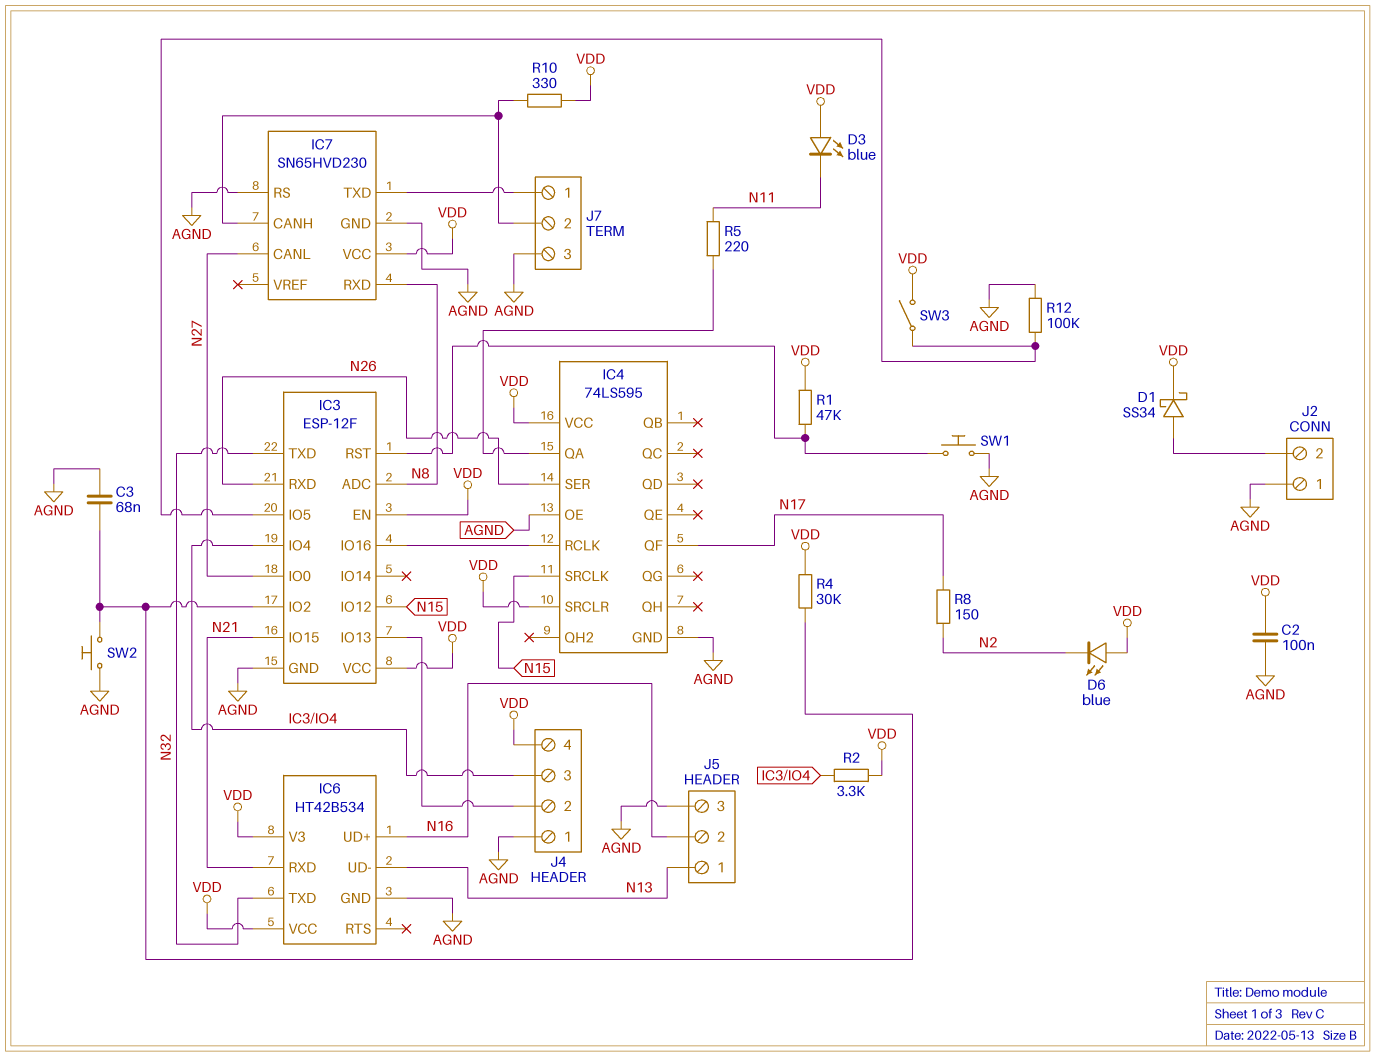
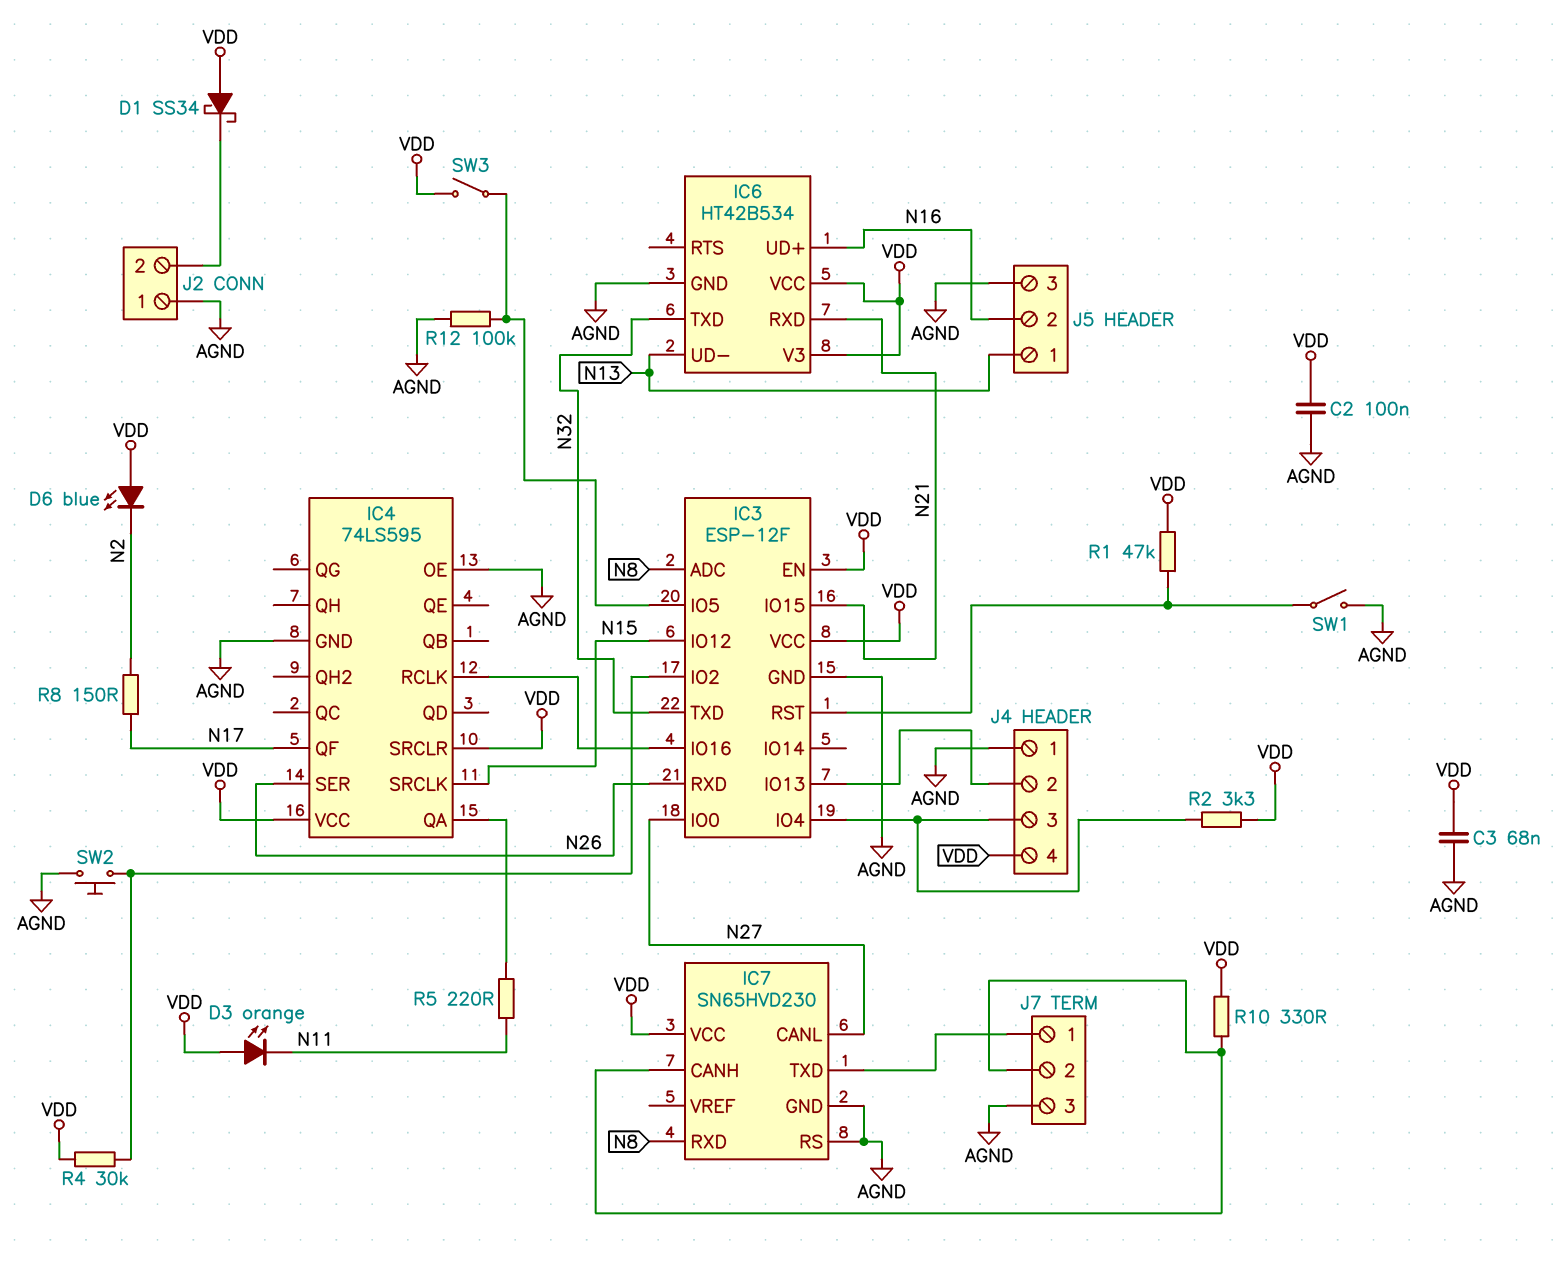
C3: 68nF (AGND, IC3/IO2) -> 68nF (AGND, VDD)
D1: schottky SS34 (A J2/2, K VDD) -> schottky SS34 (A VDD, K J2/2)
D3: LED blue (A VDD, K N11) -> LED orange (A VDD, K N11)
SW1: button (AGND, IC3/RST) -> switch (AGND, IC3/RST)

